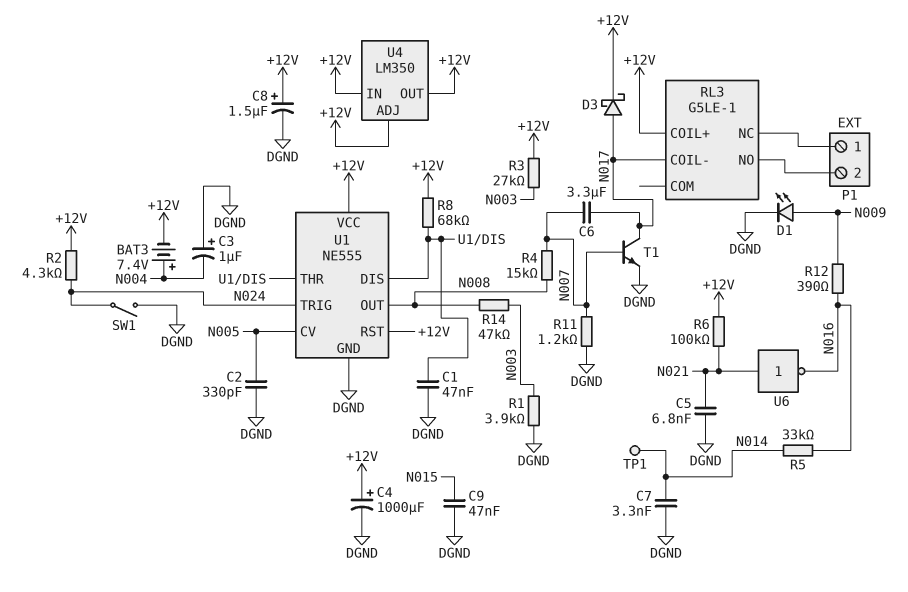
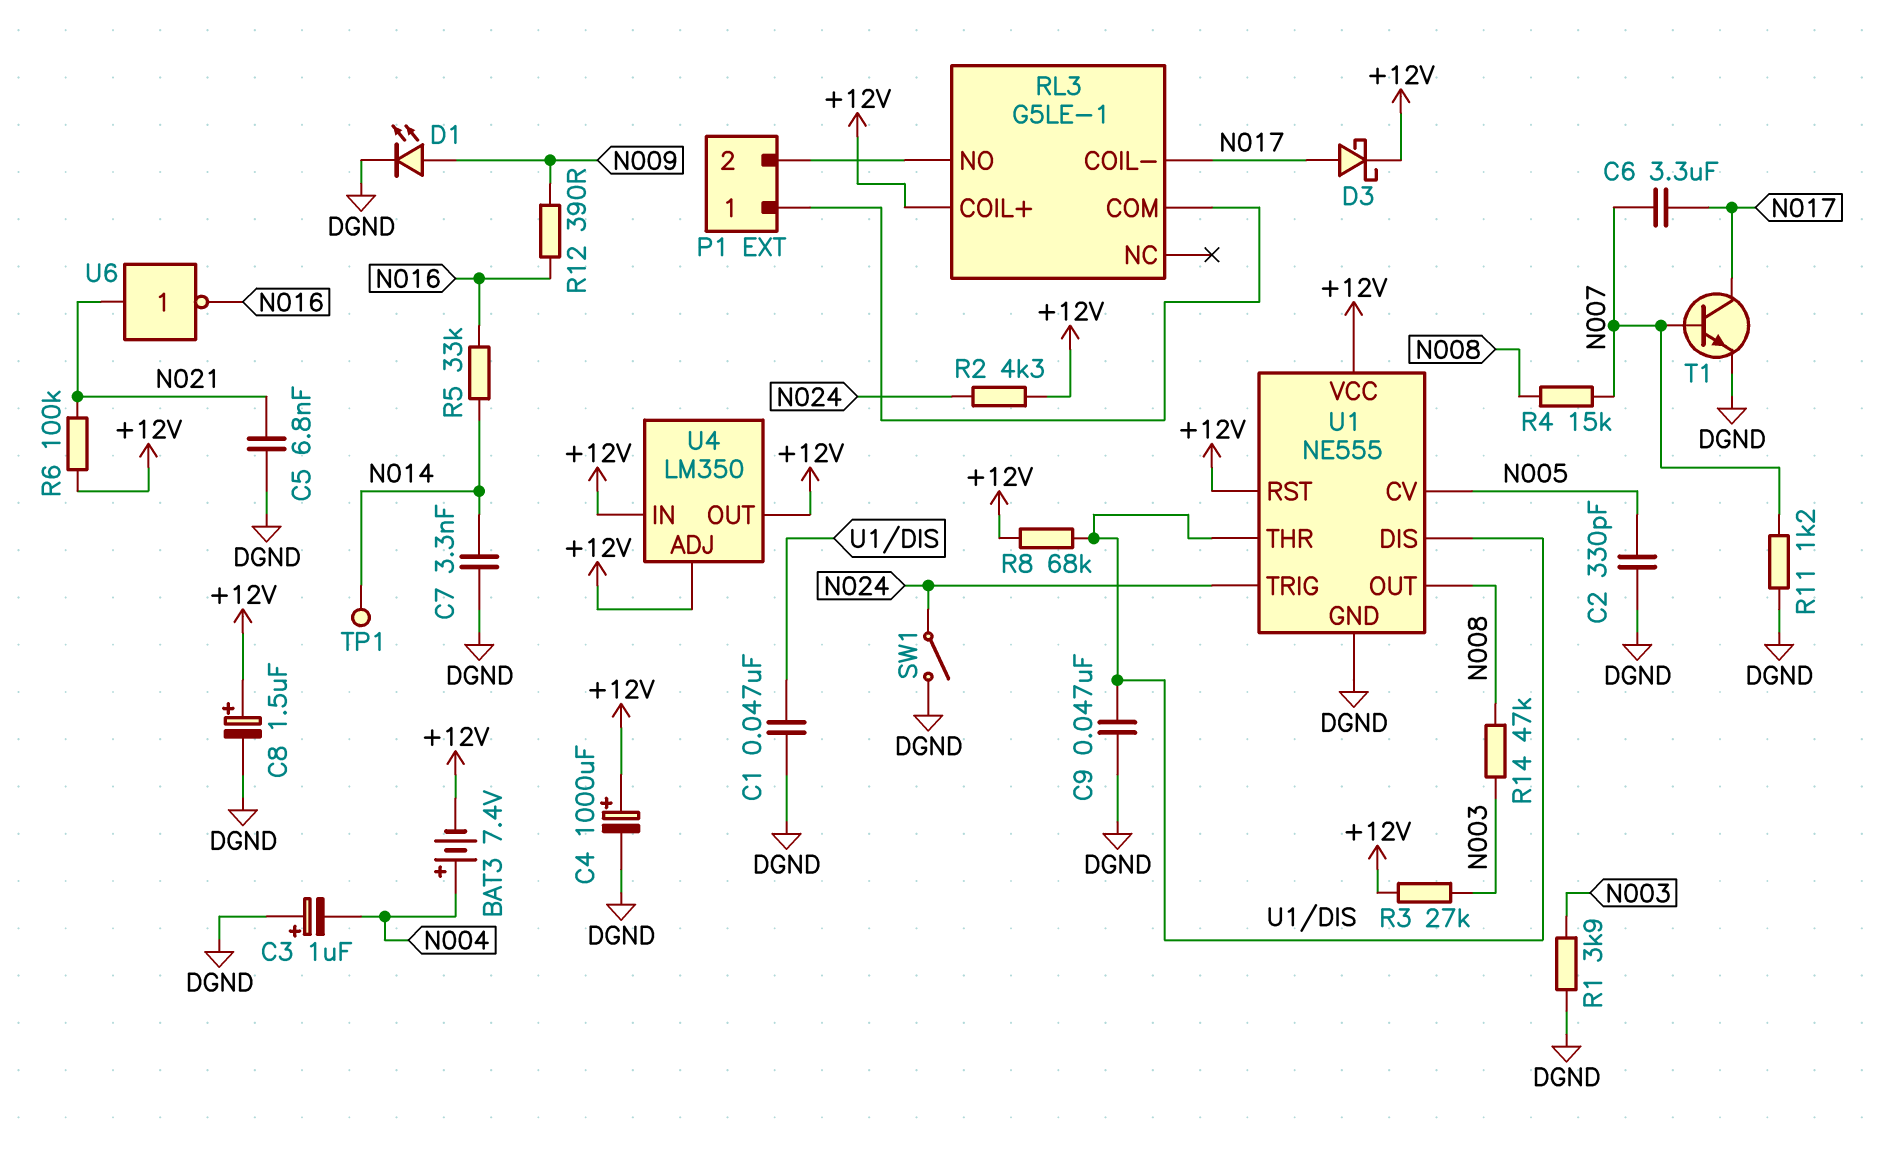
C9: 47nF (DGND, N015) -> 47nF (DGND, U1/DIS)
RL3 pin COM: none -> P1/1
RL3 pin NC: P1/1 -> none

